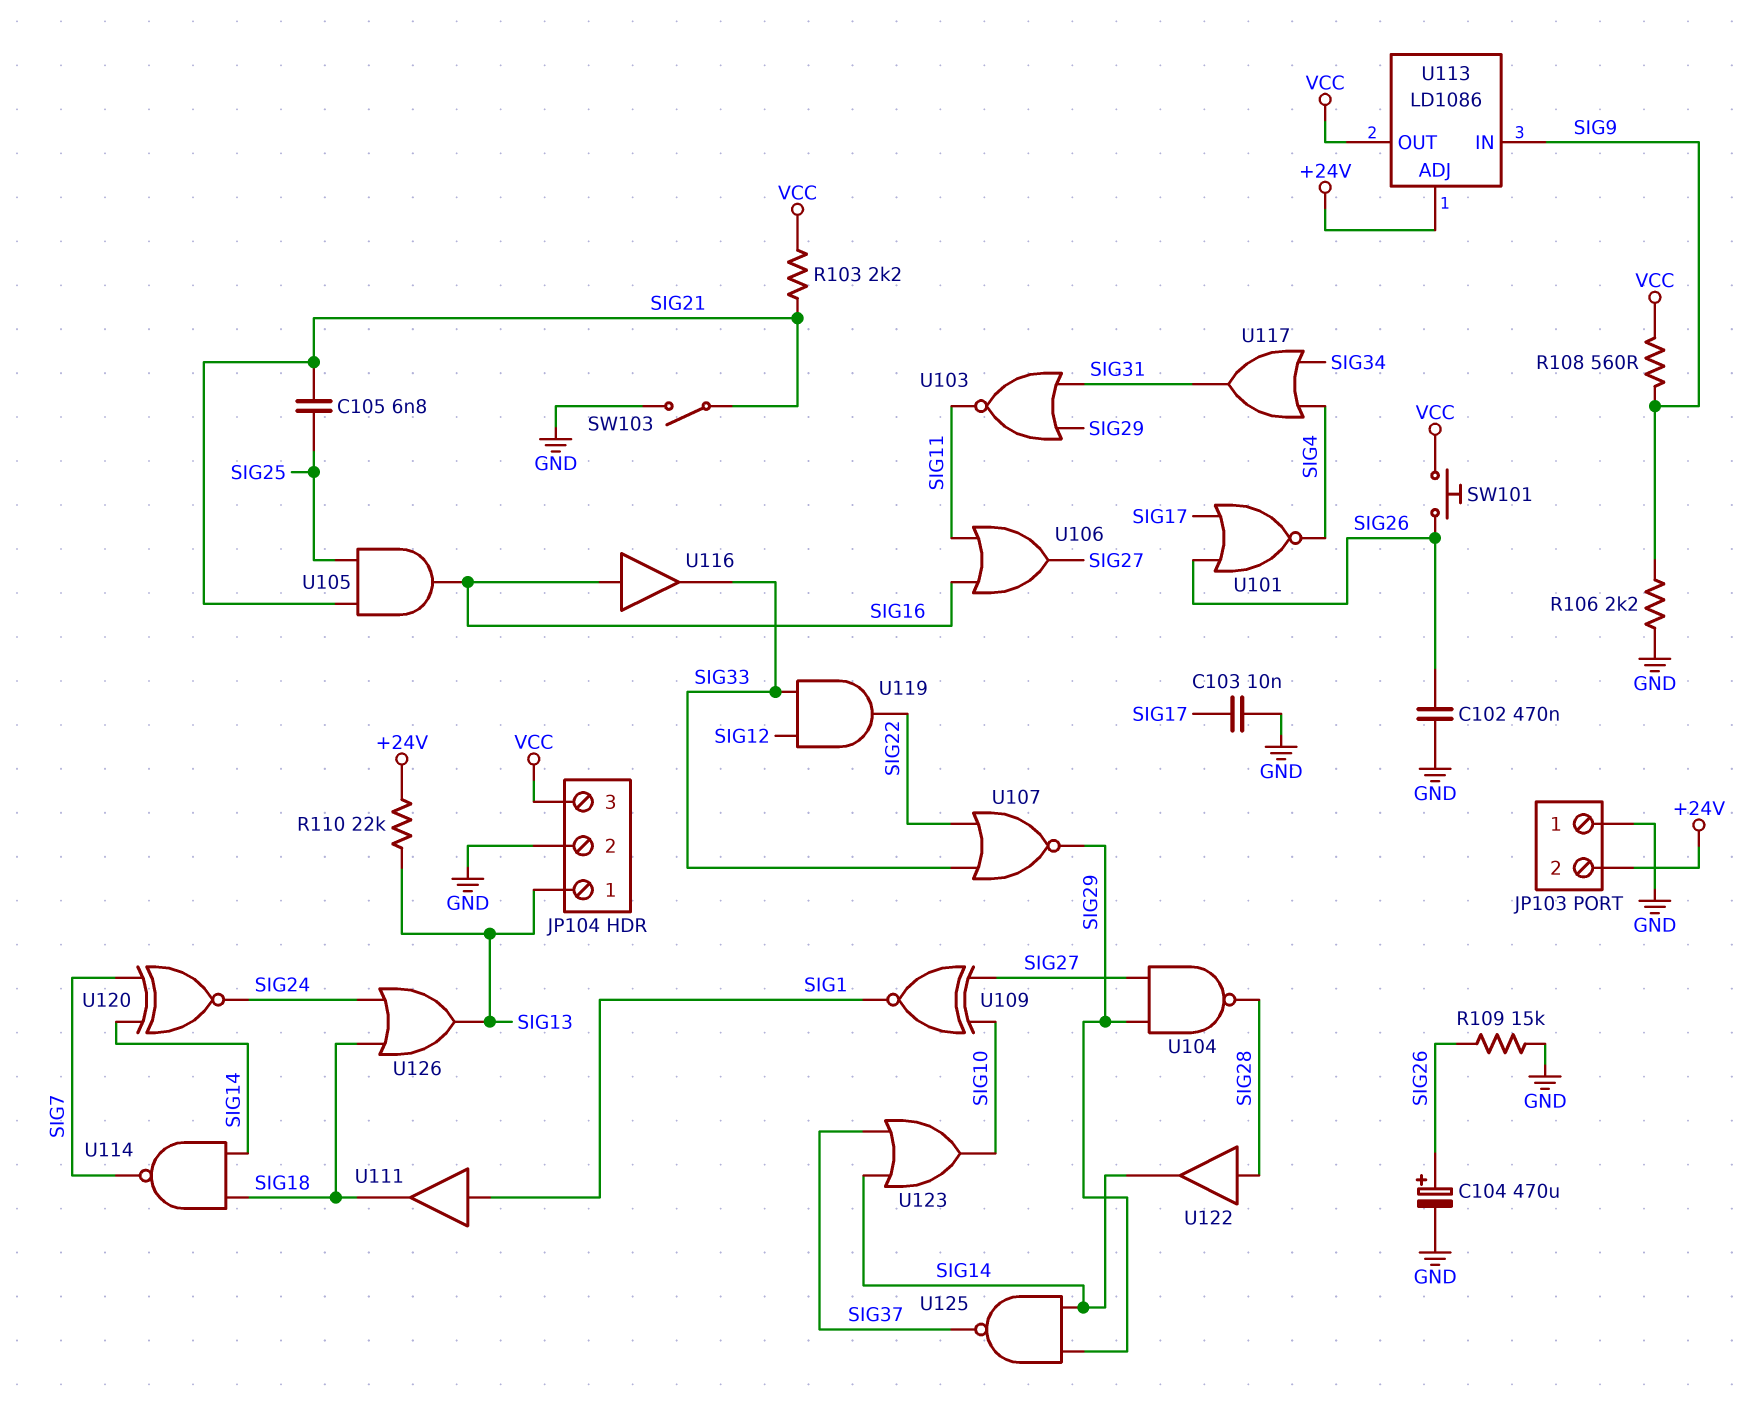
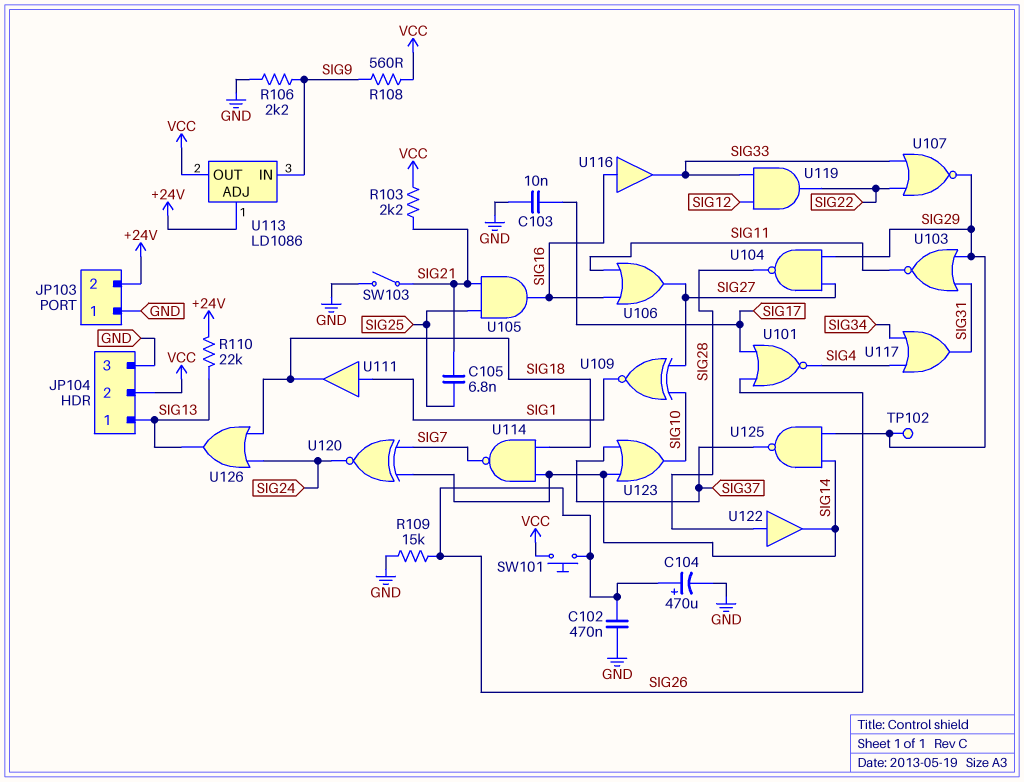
JP104 pin 2: GND -> VCC
JP104 pin 3: VCC -> GND
TP102: none -> test point (SIG29)

